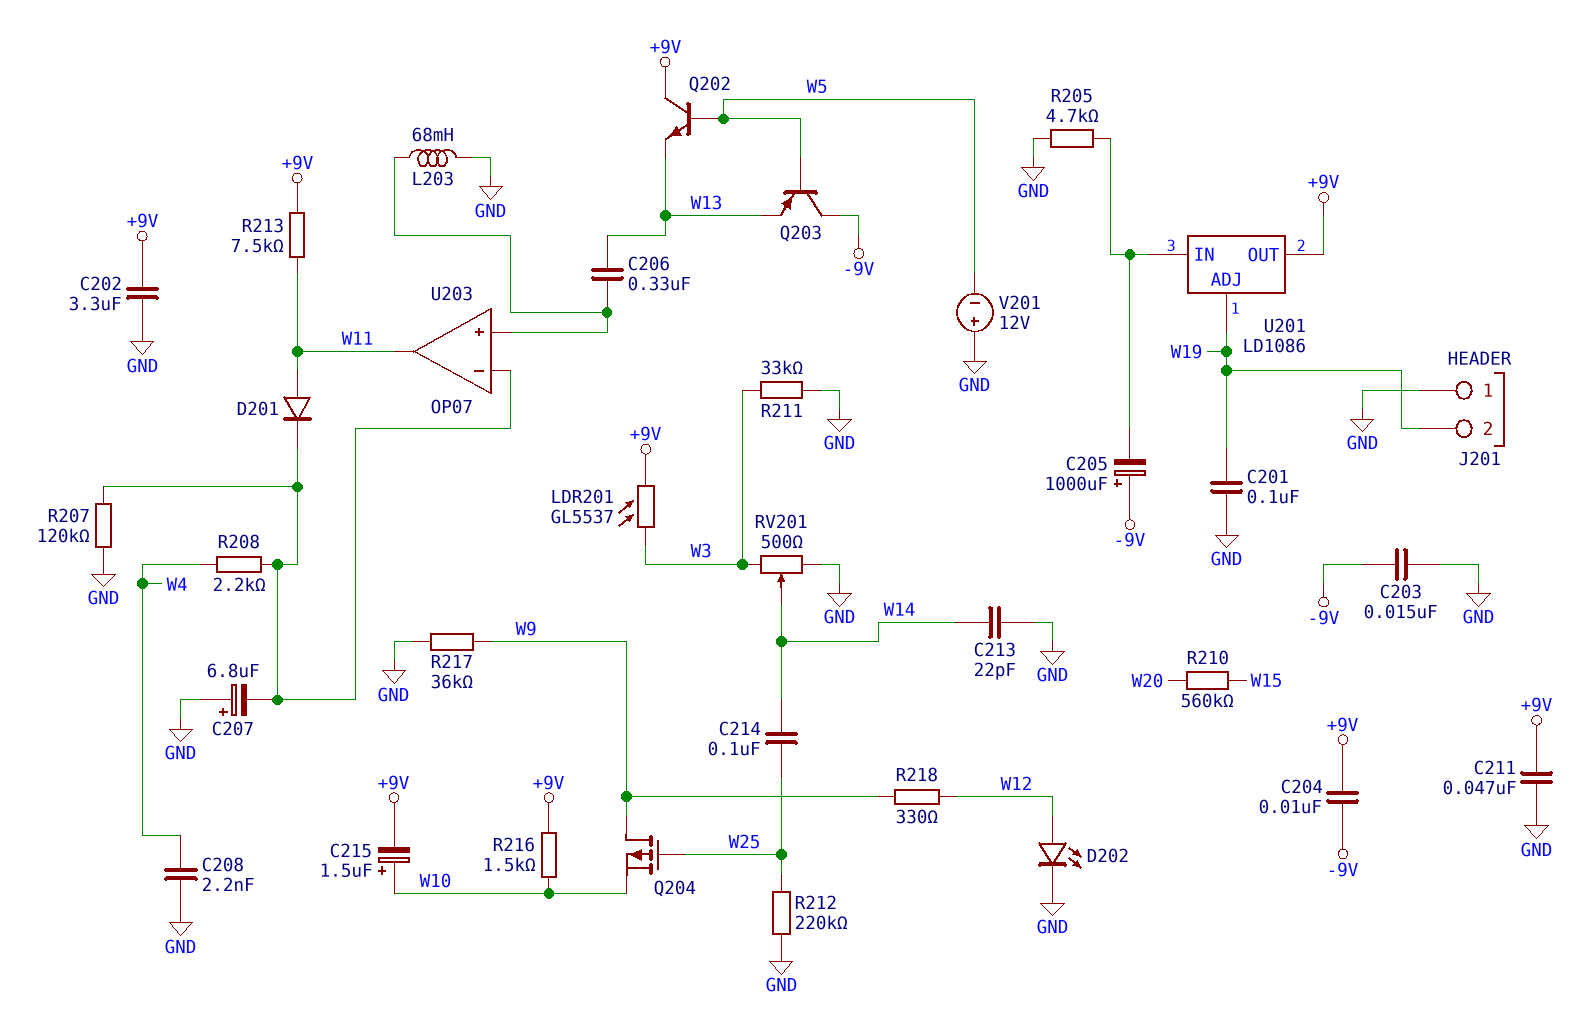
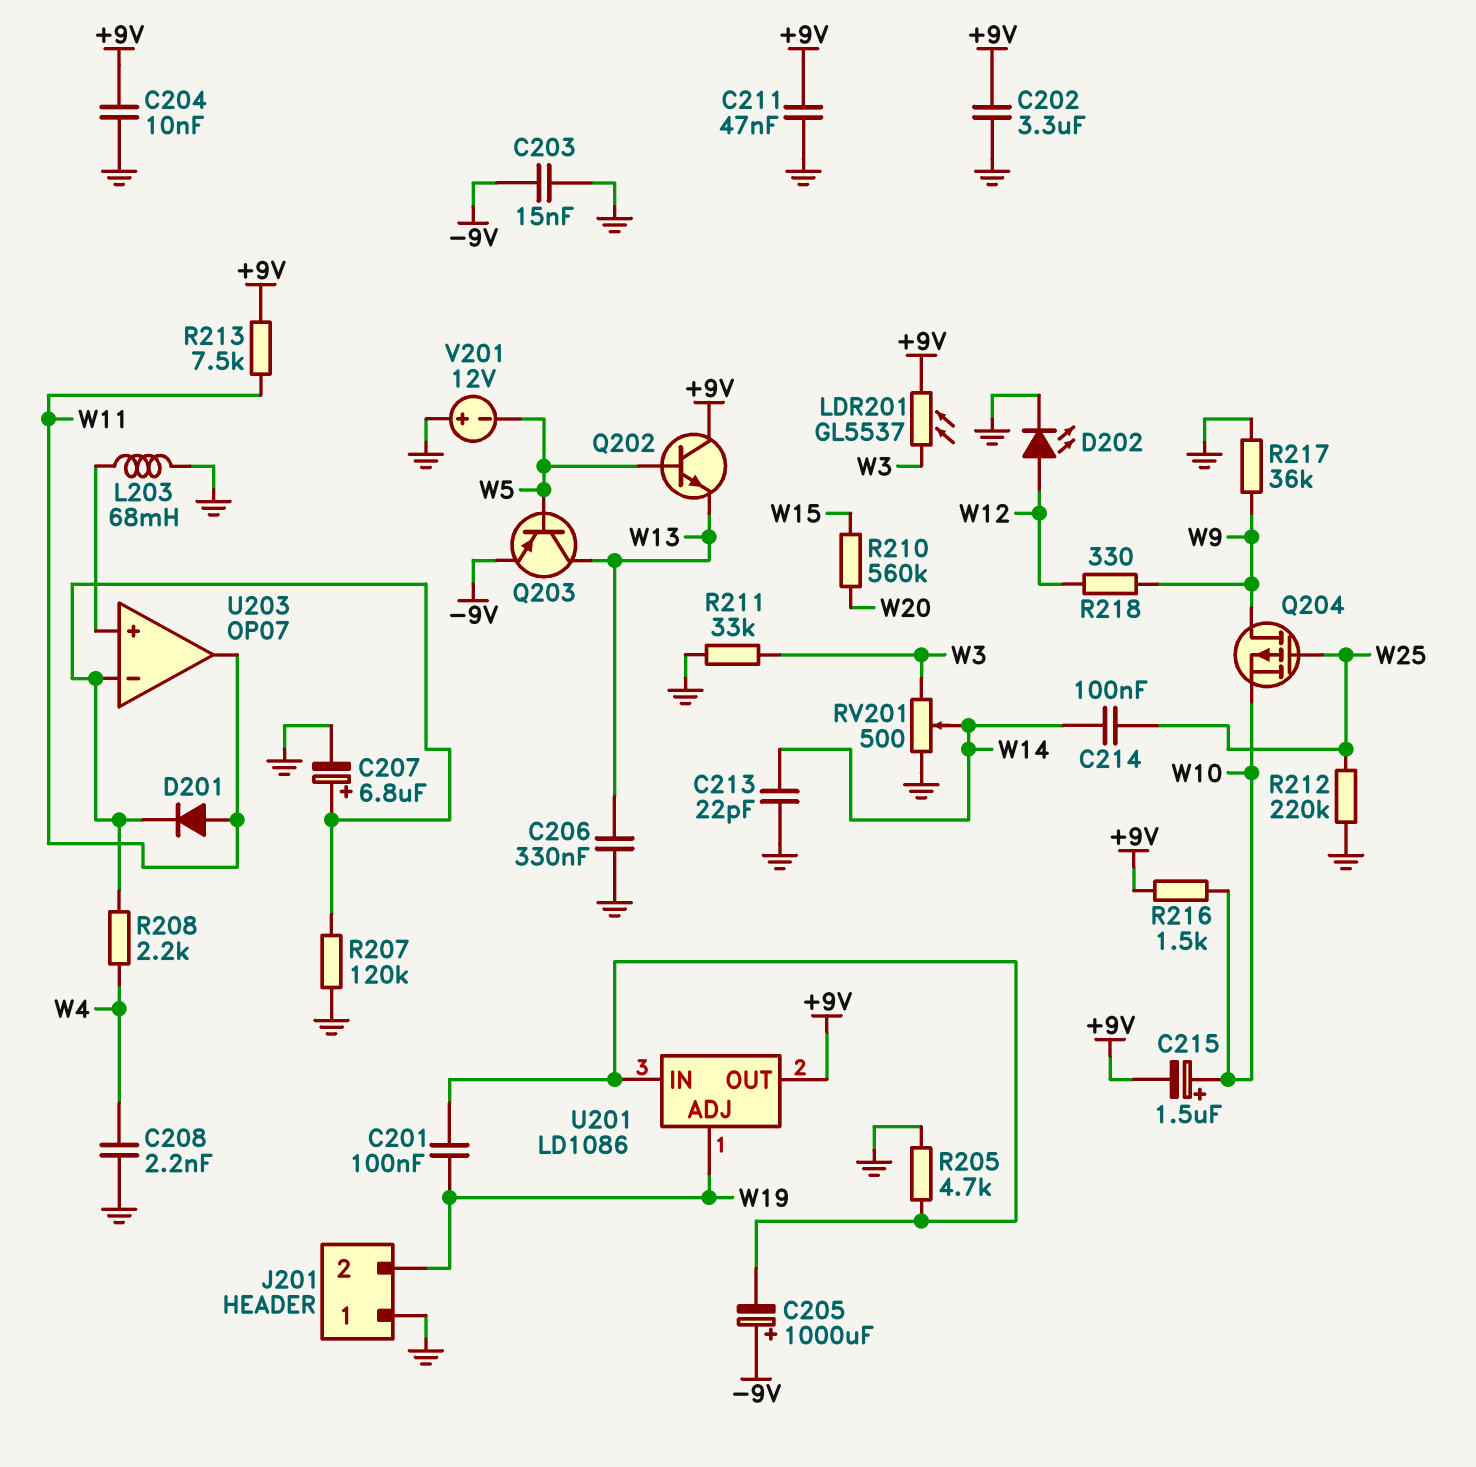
C201: 100nF (GND, W19) -> 100nF (U201/IN, W19)
C204: 10nF (+9V, -9V) -> 10nF (+9V, GND)
C206: 330nF (U203/in+, W13) -> 330nF (GND, W13)
C207: 6.8uF (plus GND, minus U203/in-) -> 6.8uF (plus U203/in-, minus GND)
Q203: PNP (B W5, C -9V, E W13) -> PNP (B W5, C W13, E -9V)

